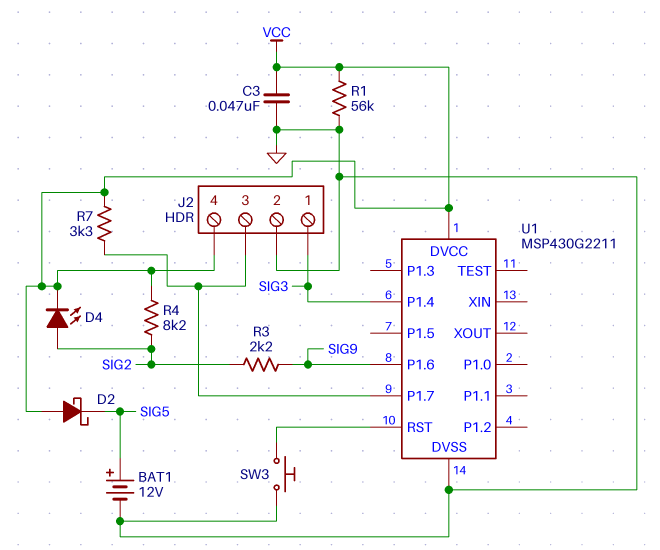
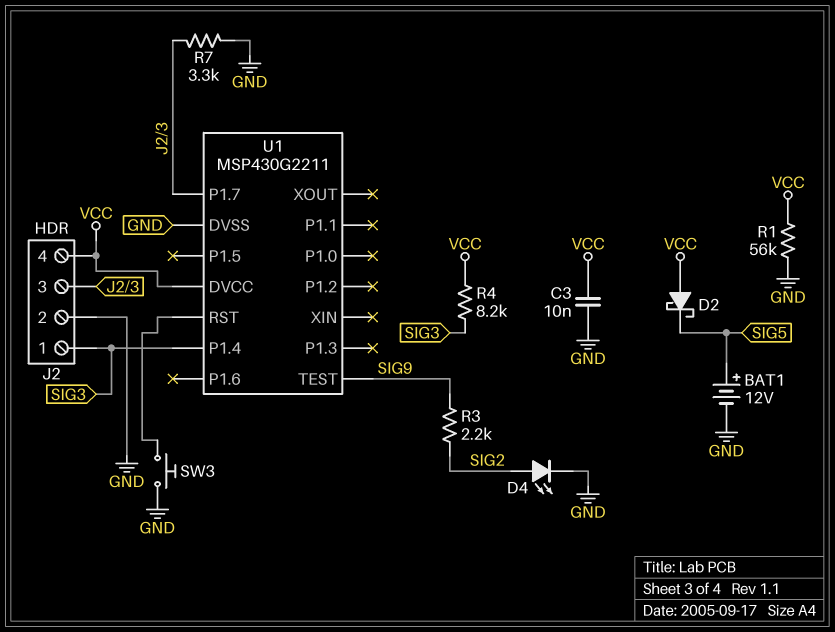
C3: 47nF (GND, VCC) -> 10nF (GND, VCC)
D4: LED (A SIG2, K VCC) -> LED (A SIG2, K GND)
R4: 8.2k (SIG2, VCC) -> 8.2k (SIG3, VCC)
R7: 3.3k (J2/3, VCC) -> 3.3k (GND, J2/3)
U1 pin P1.6: SIG9 -> none
U1 pin TEST: none -> SIG9

